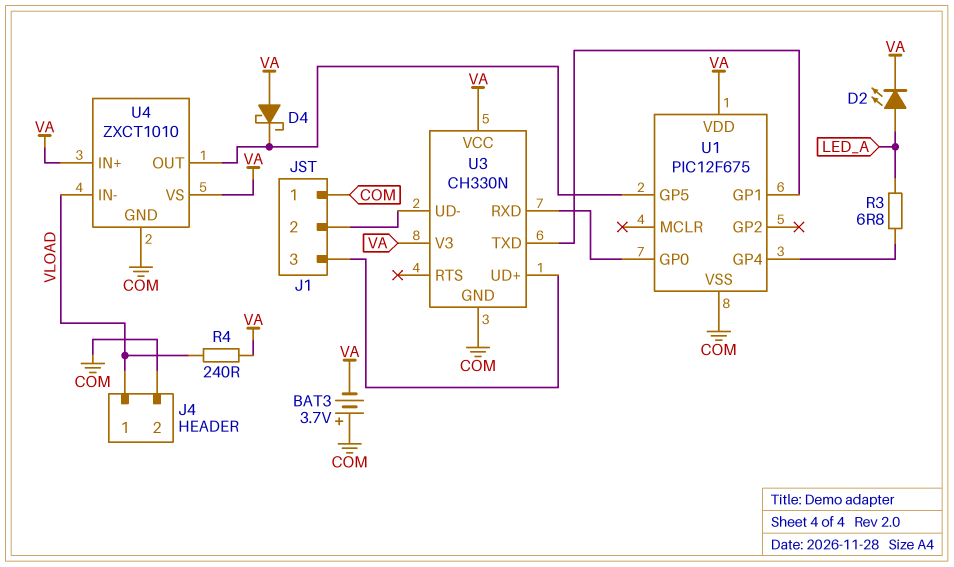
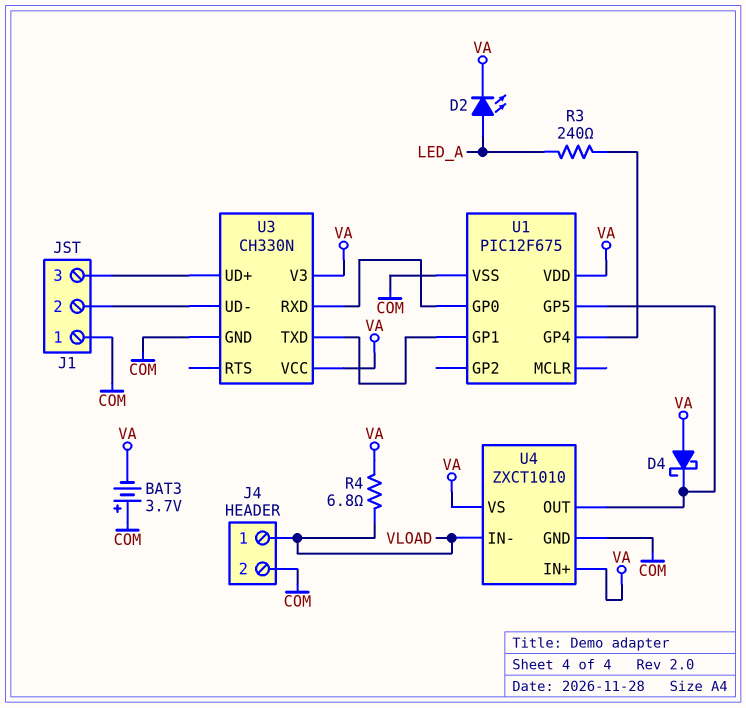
R3: 6.8 (LED_A, U1/GP4) -> 240 (LED_A, U1/GP4)
R4: 240 (VA, VLOAD) -> 6.8 (VA, VLOAD)

